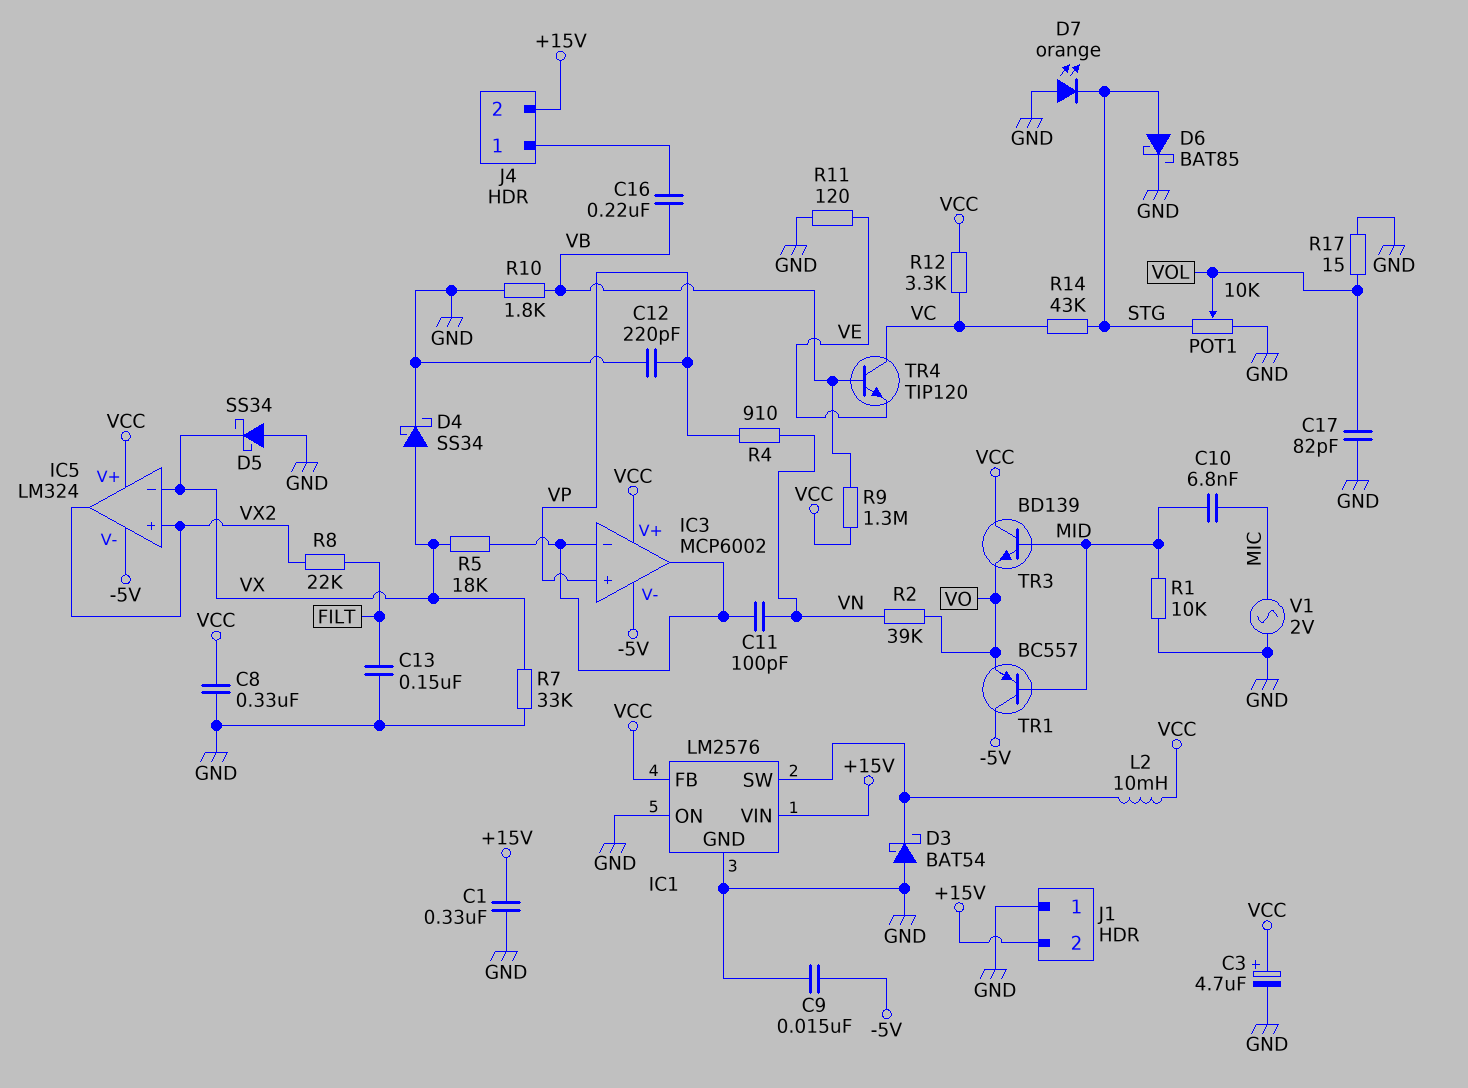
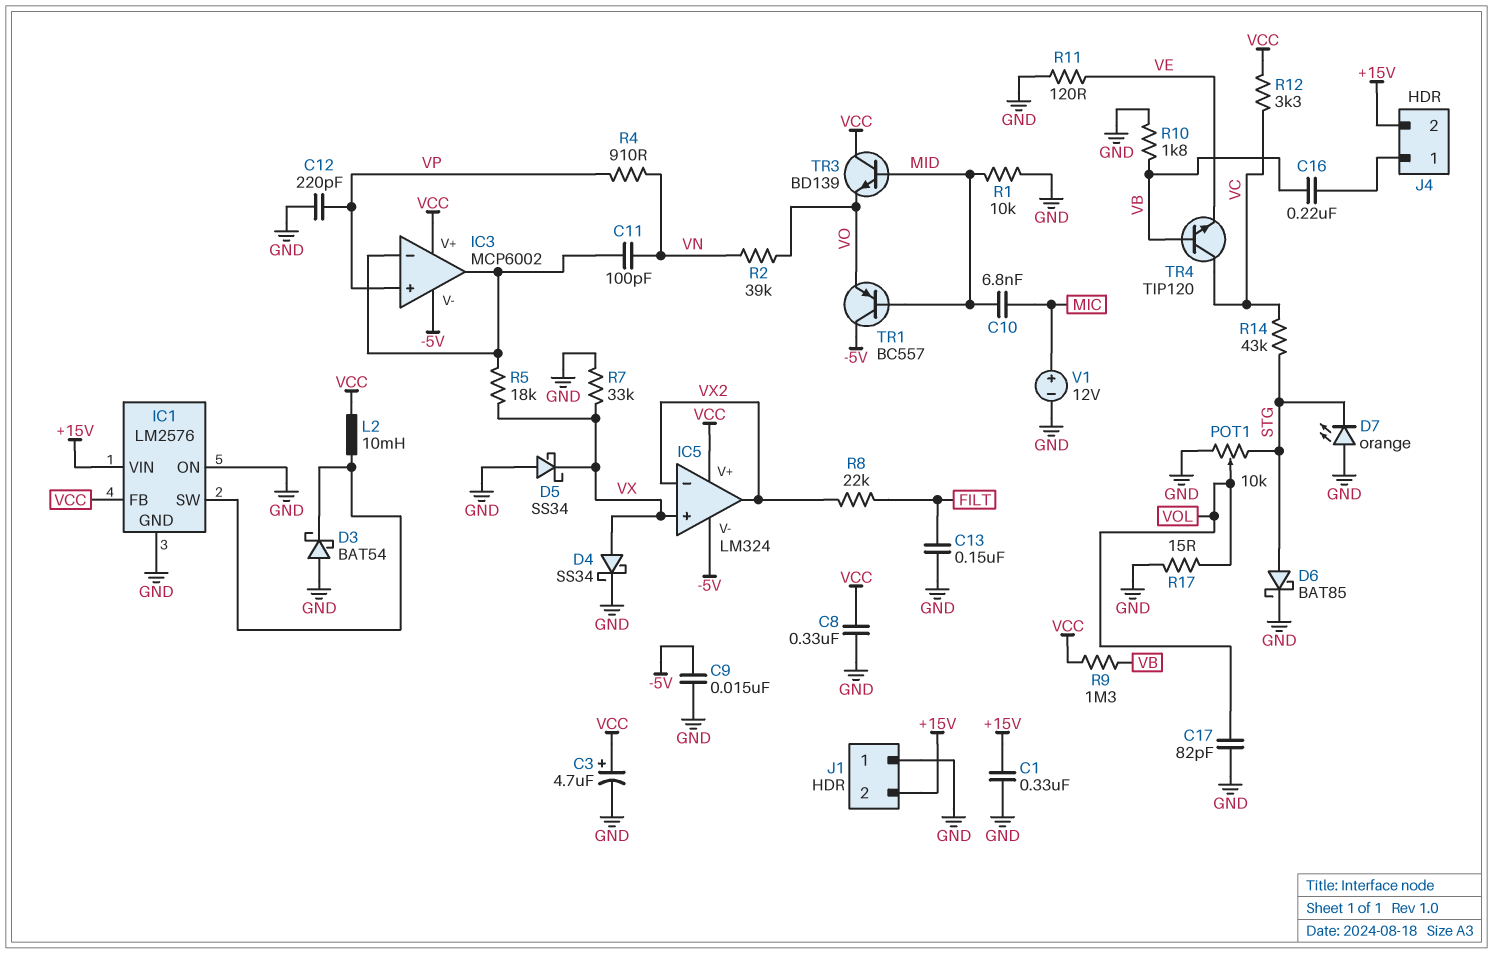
IC5 pin in+: VX2 -> VX
IC5 pin in-: VX -> VX2
V1: AC 2V (GND, MIC) -> 12V (plus MIC, minus GND)

